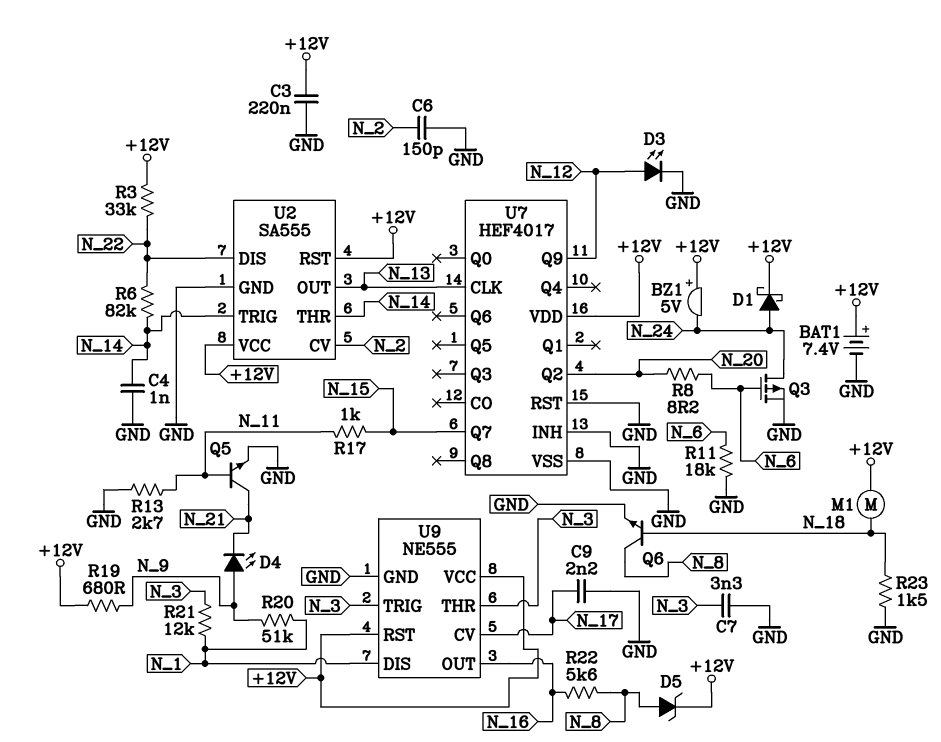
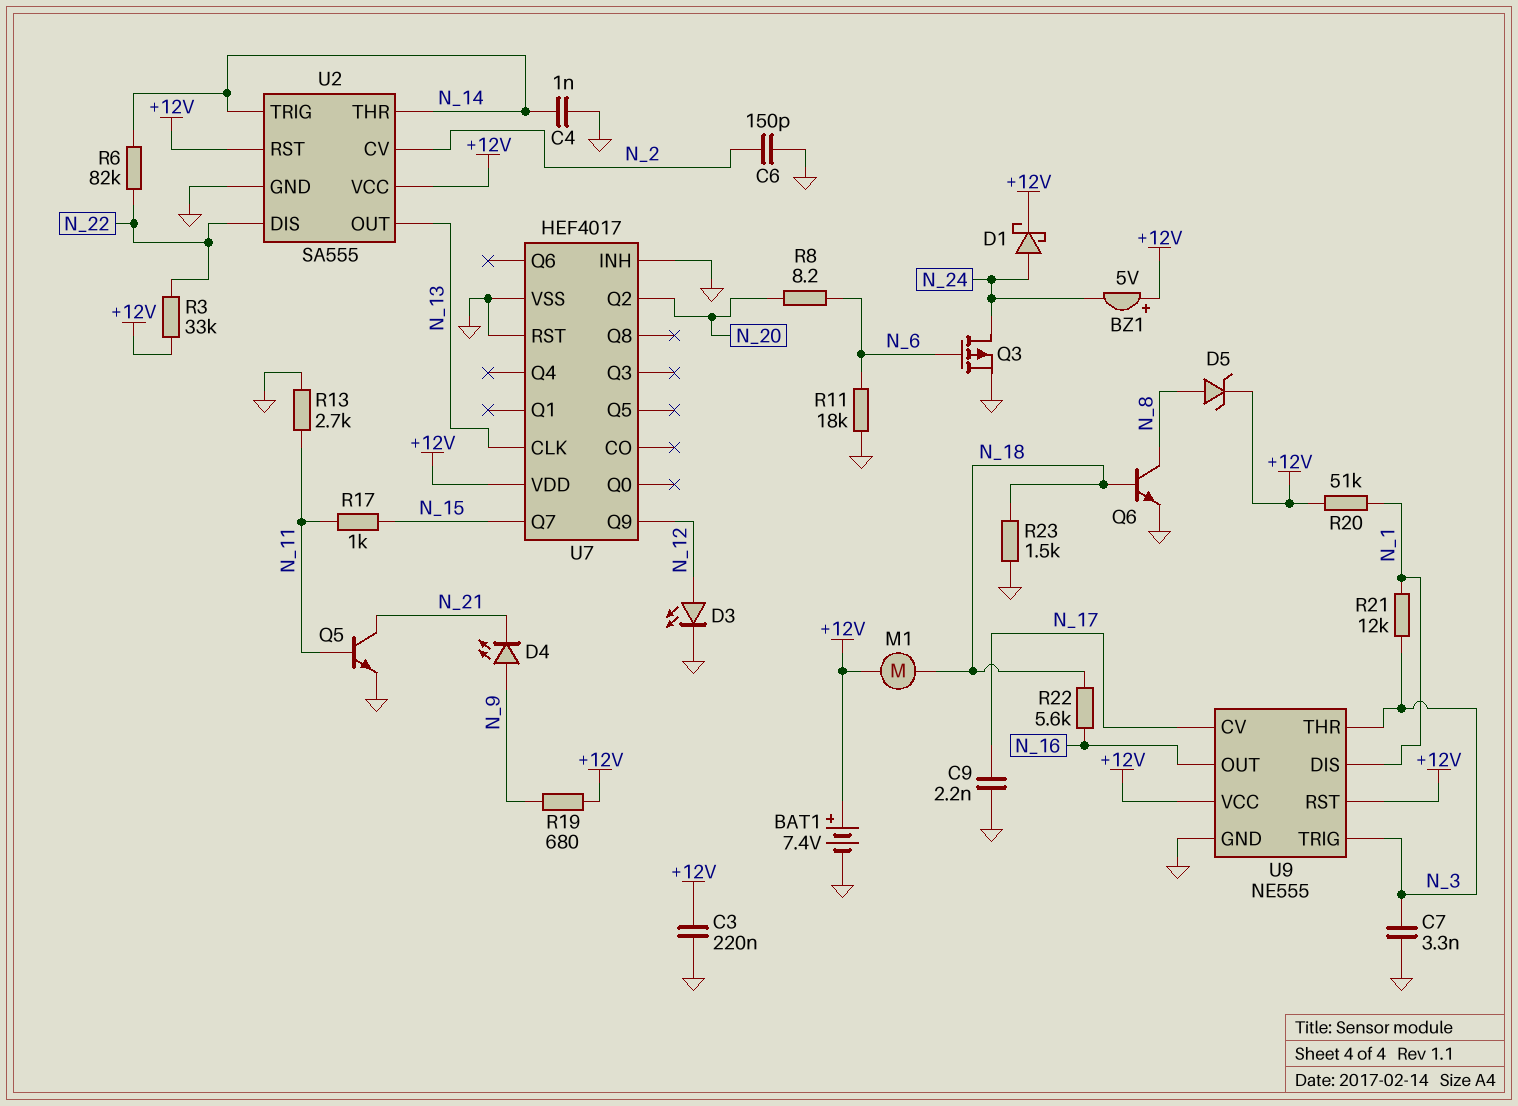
R20: 51k (N_1, N_9) -> 51k (+12V, N_1)
R22: 5.6k (N_8, N_16) -> 5.6k (N_16, N_18)

